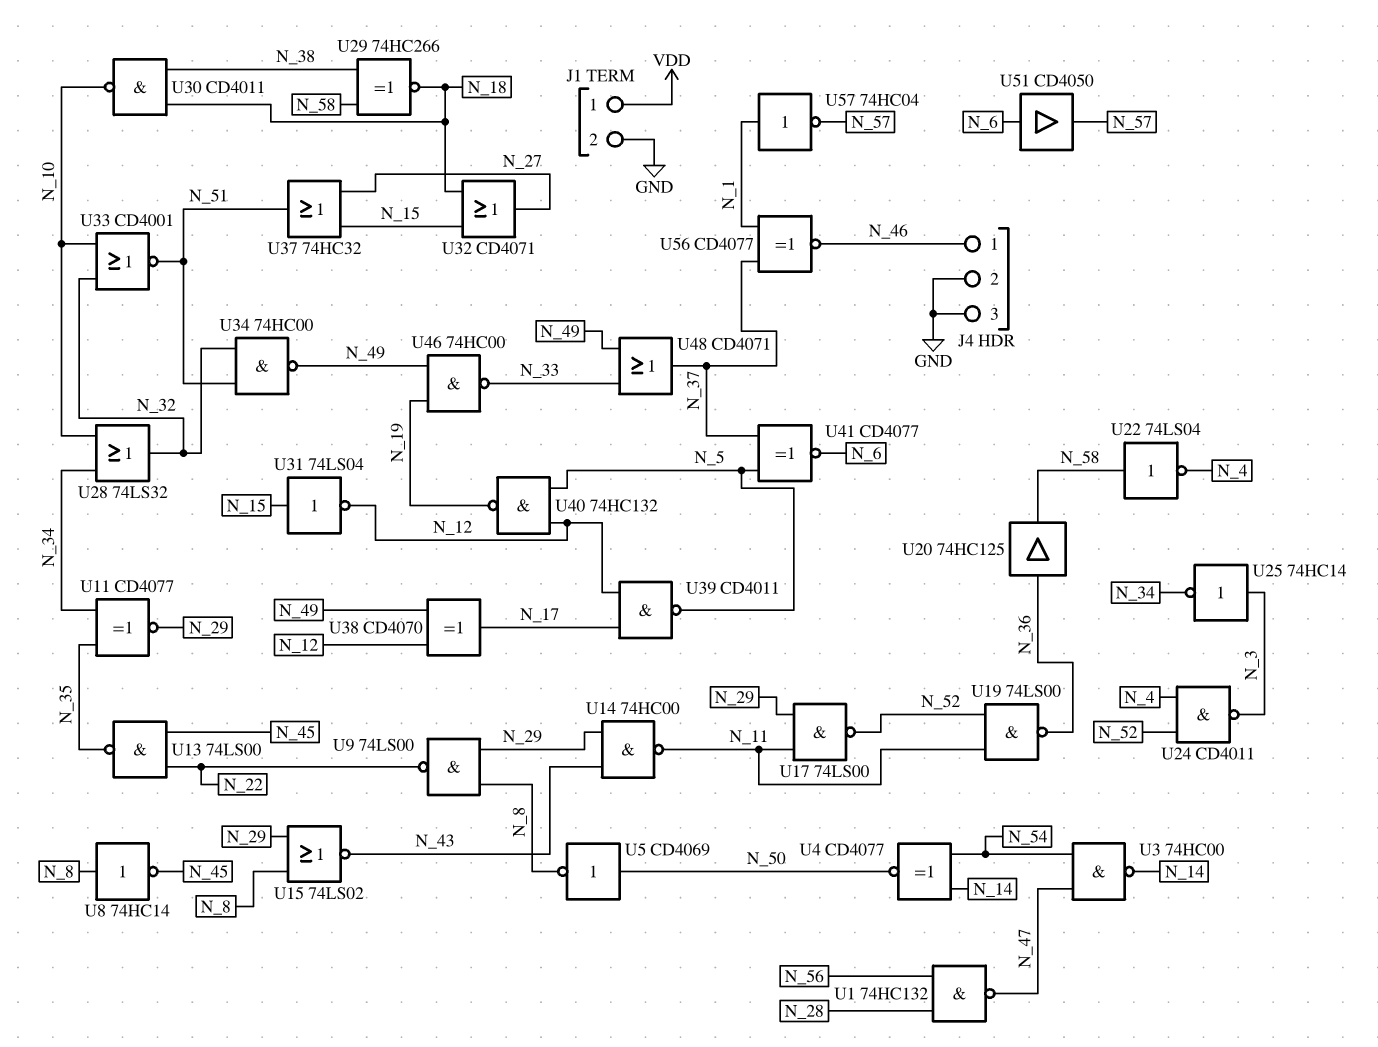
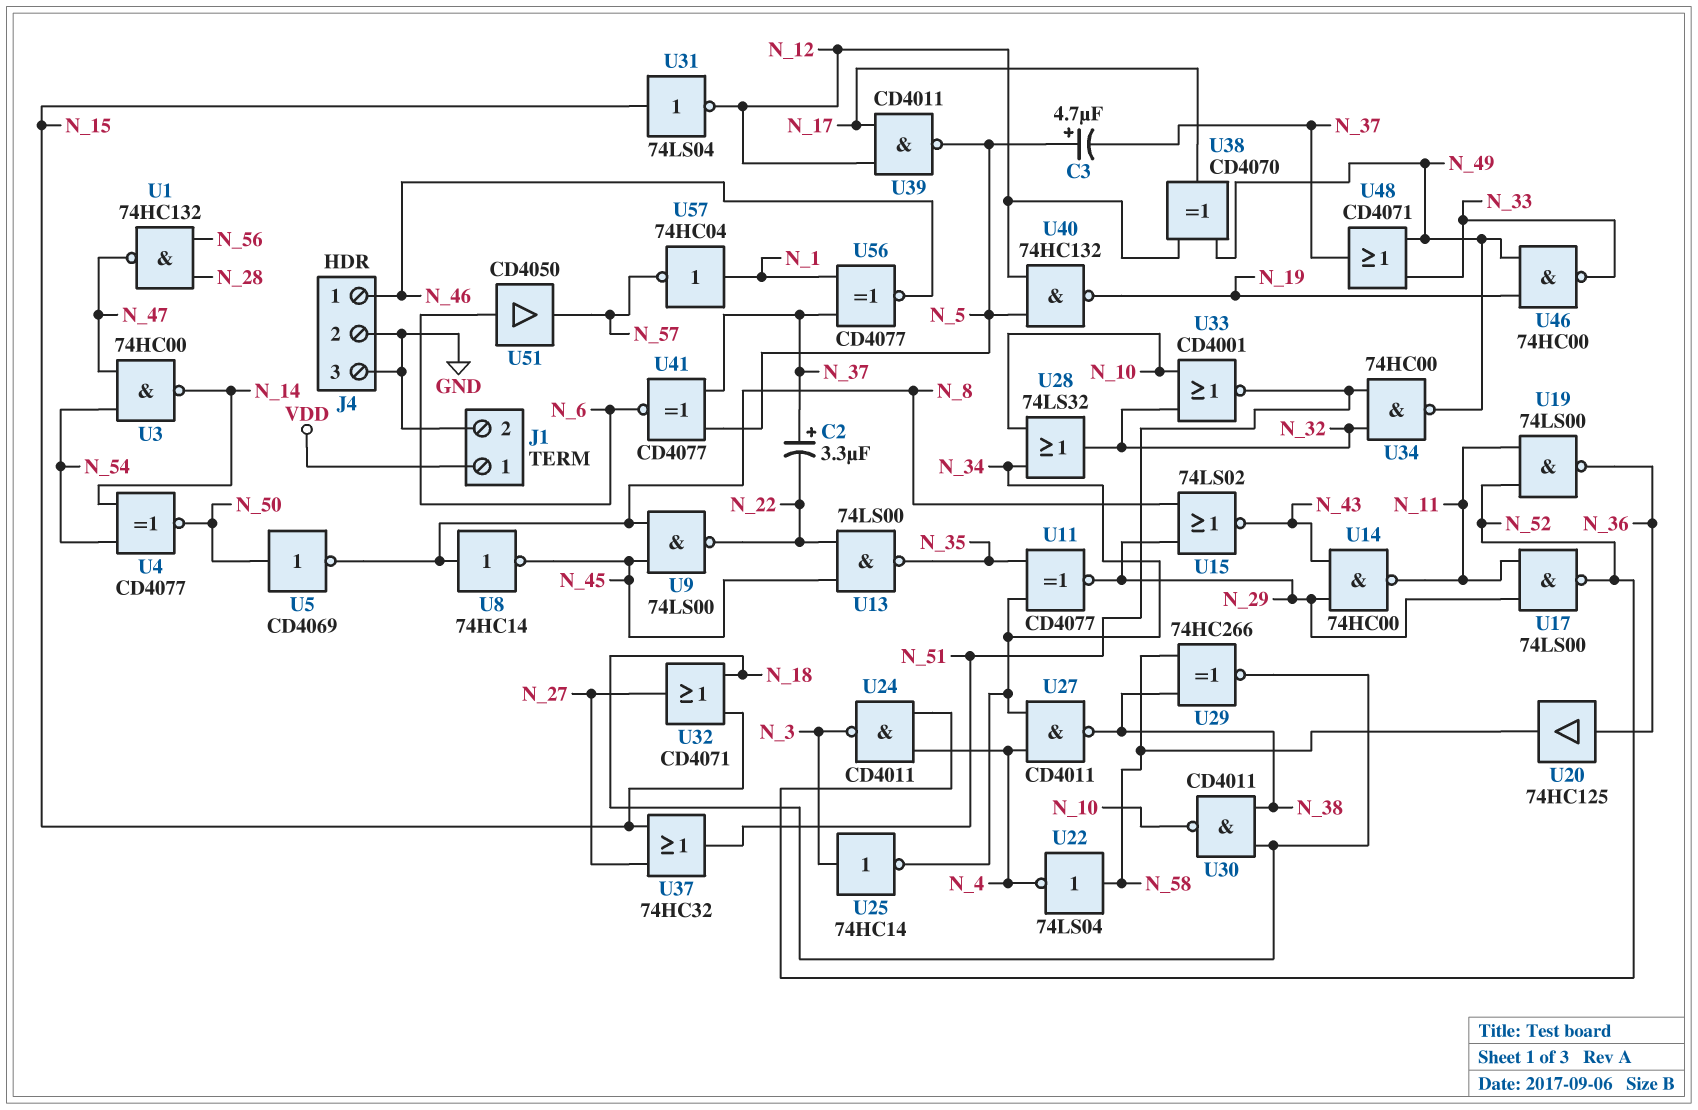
C2: none -> 3.3uF (plus N_37, minus N_22)
C3: none -> 4.7uF (plus N_5, minus N_37)
U9: NAND 74LS00 (in N_8, in N_29, out N_22) -> NAND 74LS00 (in N_8, in N_45, out N_22)
U27: none -> NAND CD4011 (in N_4, in N_34, out N_38)

